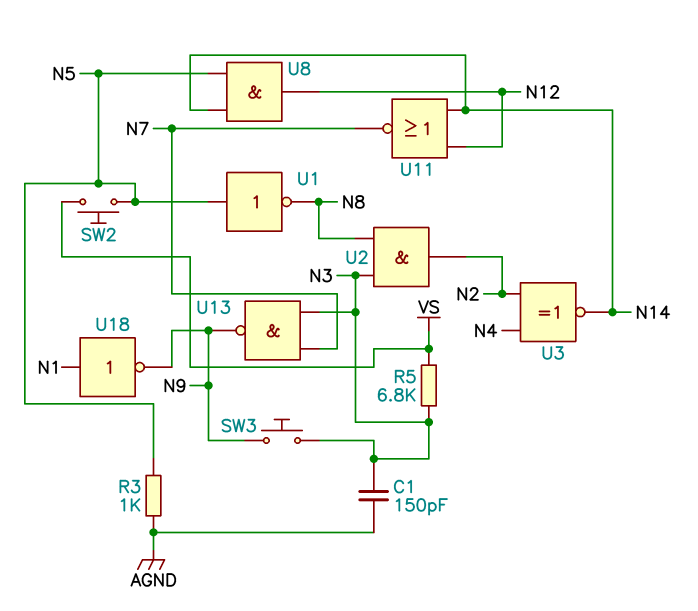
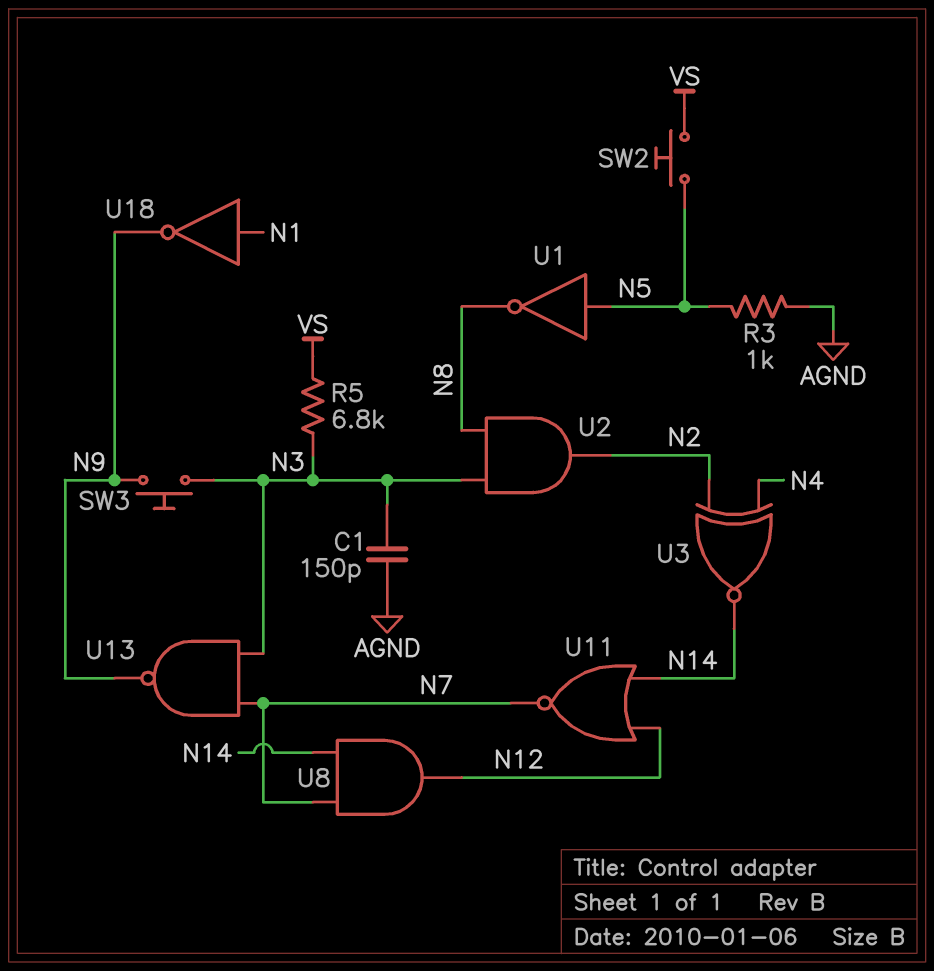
U8: AND (in N5, in N14, out N12) -> AND (in N7, in N14, out N12)

